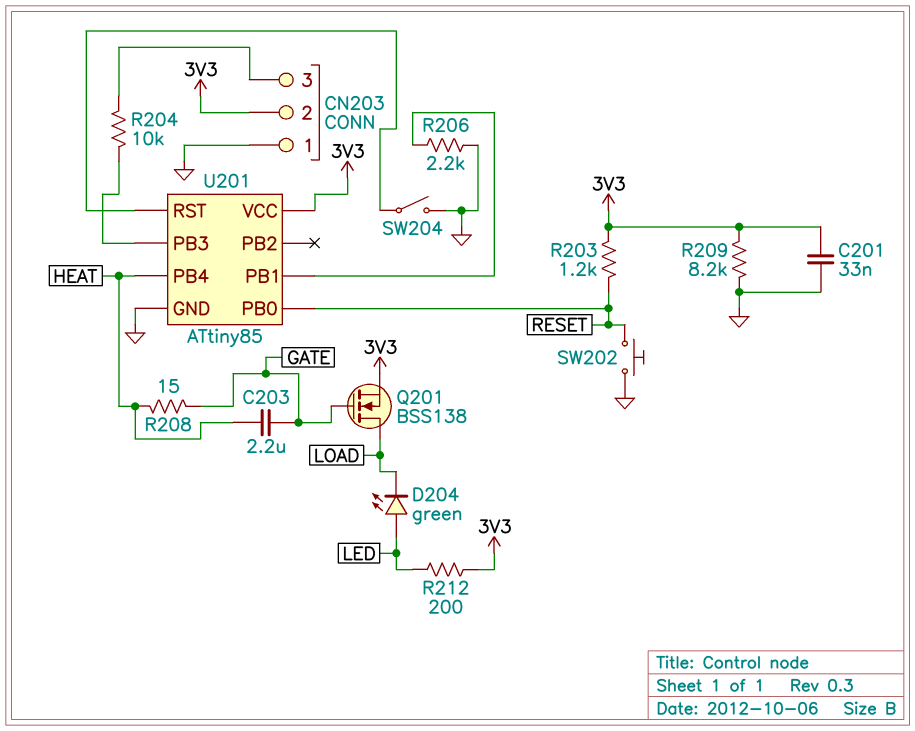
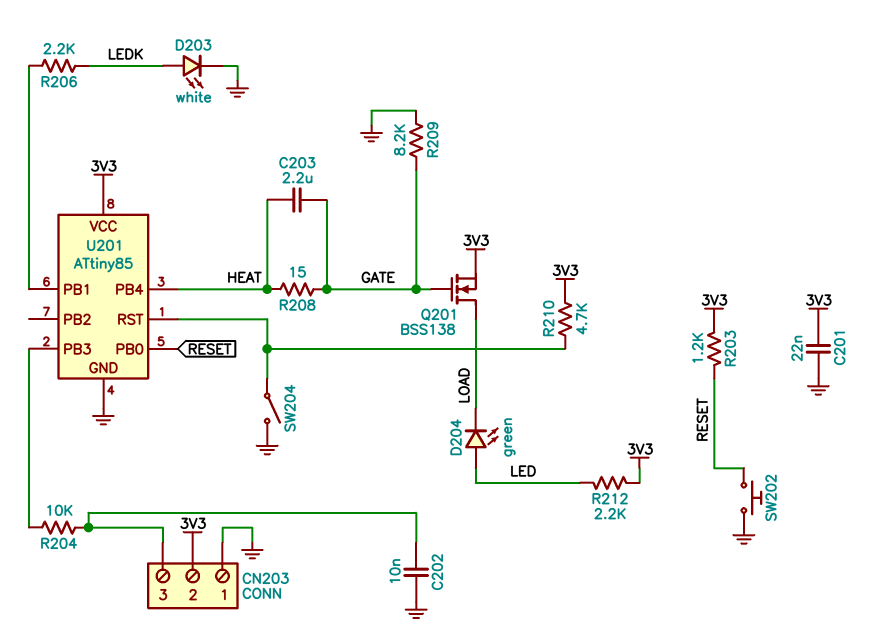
C201: 33nF (3V3, GND) -> 22nF (3V3, GND)
C202: none -> 10nF (CN203/3, GND)
D203: none -> LED white (A LEDK, K GND)
R206: 2.2k (GND, U201/PB1) -> 2.2k (LEDK, U201/PB1)
R209: 8.2k (3V3, GND) -> 8.2k (GATE, GND)
R210: none -> 4.7k (3V3, U201/RST)
R212: 200 (3V3, LED) -> 2.2k (3V3, LED)

